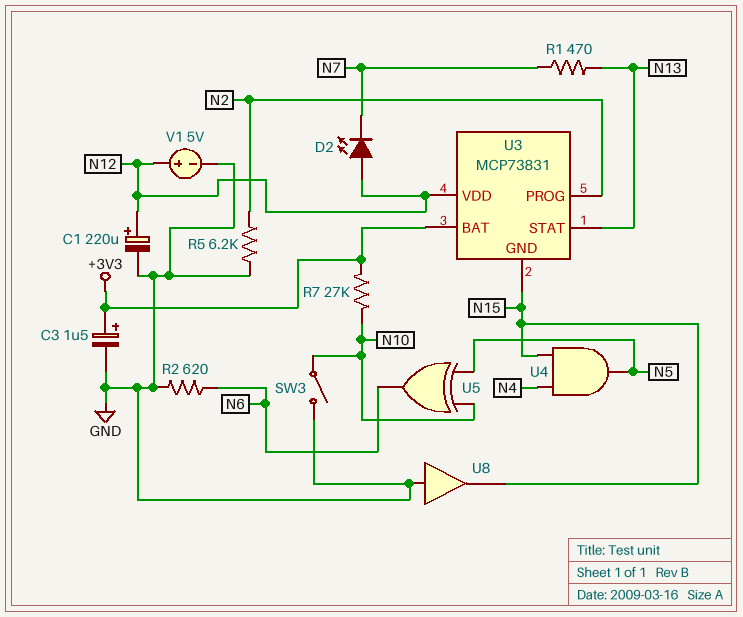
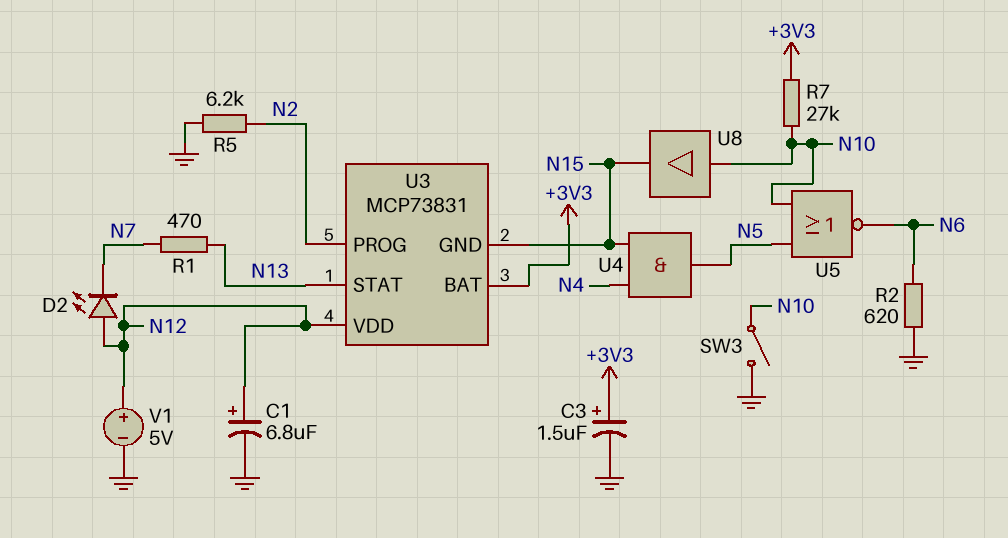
C1: 220uF (plus N12, minus GND) -> 6.8uF (plus N12, minus GND)
U5: XOR (in N5, in N10, out N6) -> NOR (in N5, in N10, out N6)
U8: buffer (in GND, out N15) -> buffer (in N10, out N15)

